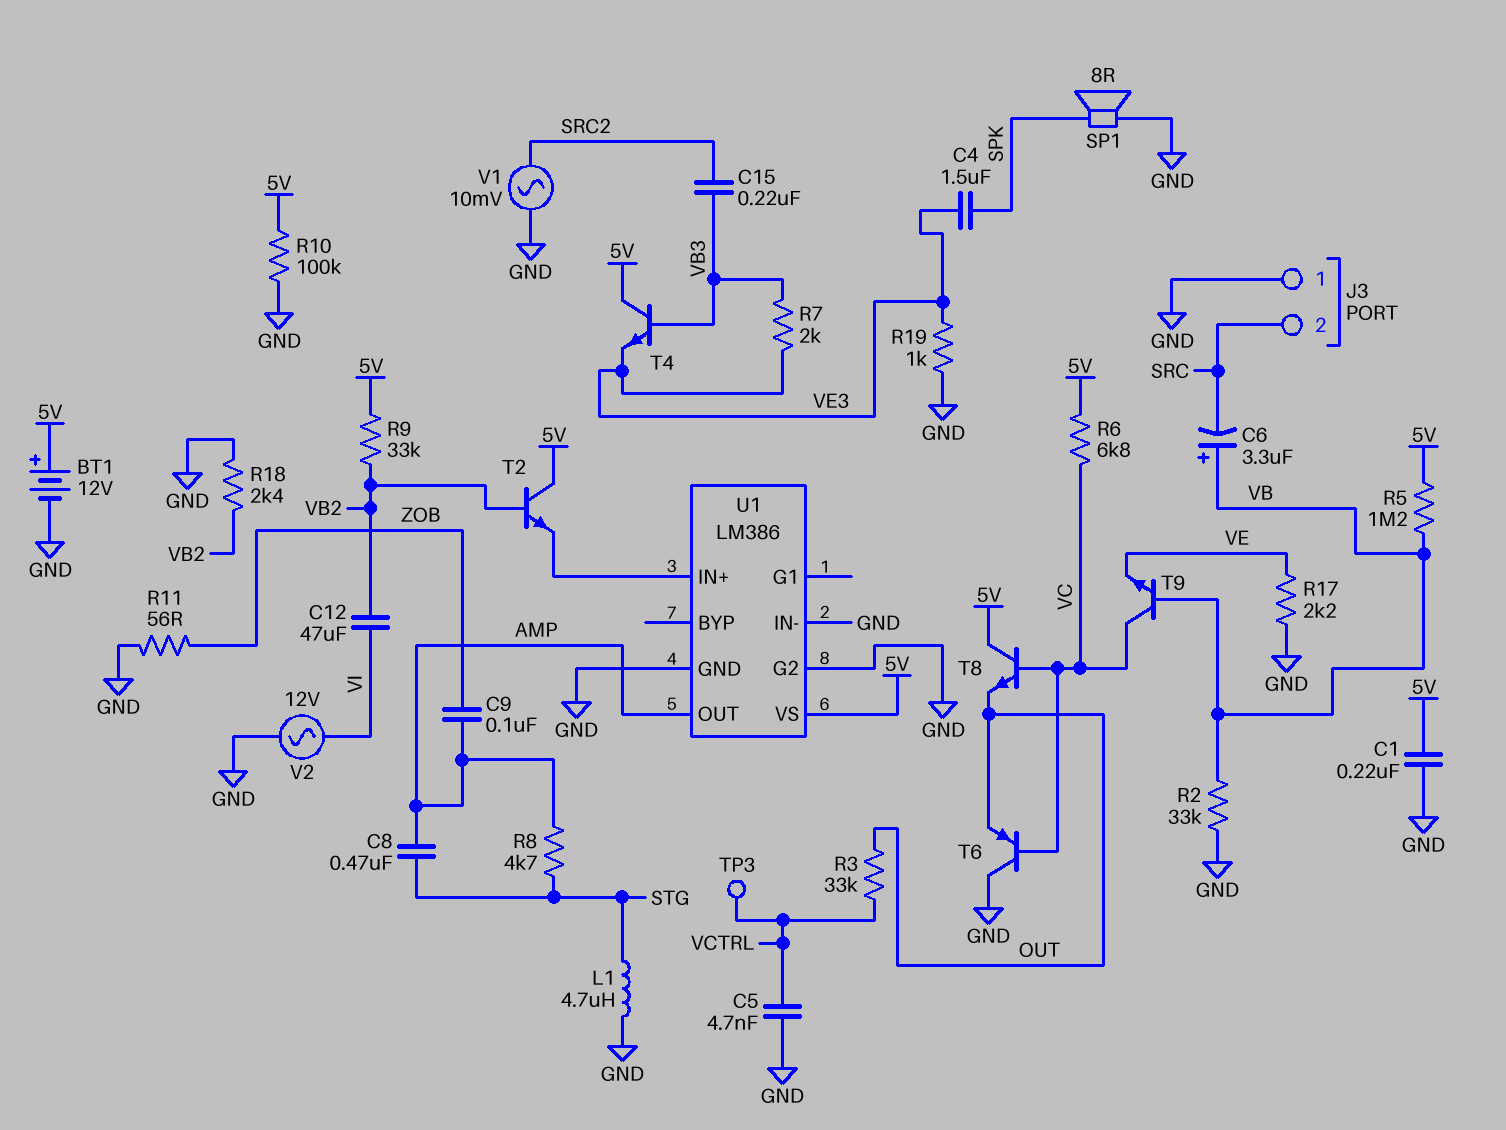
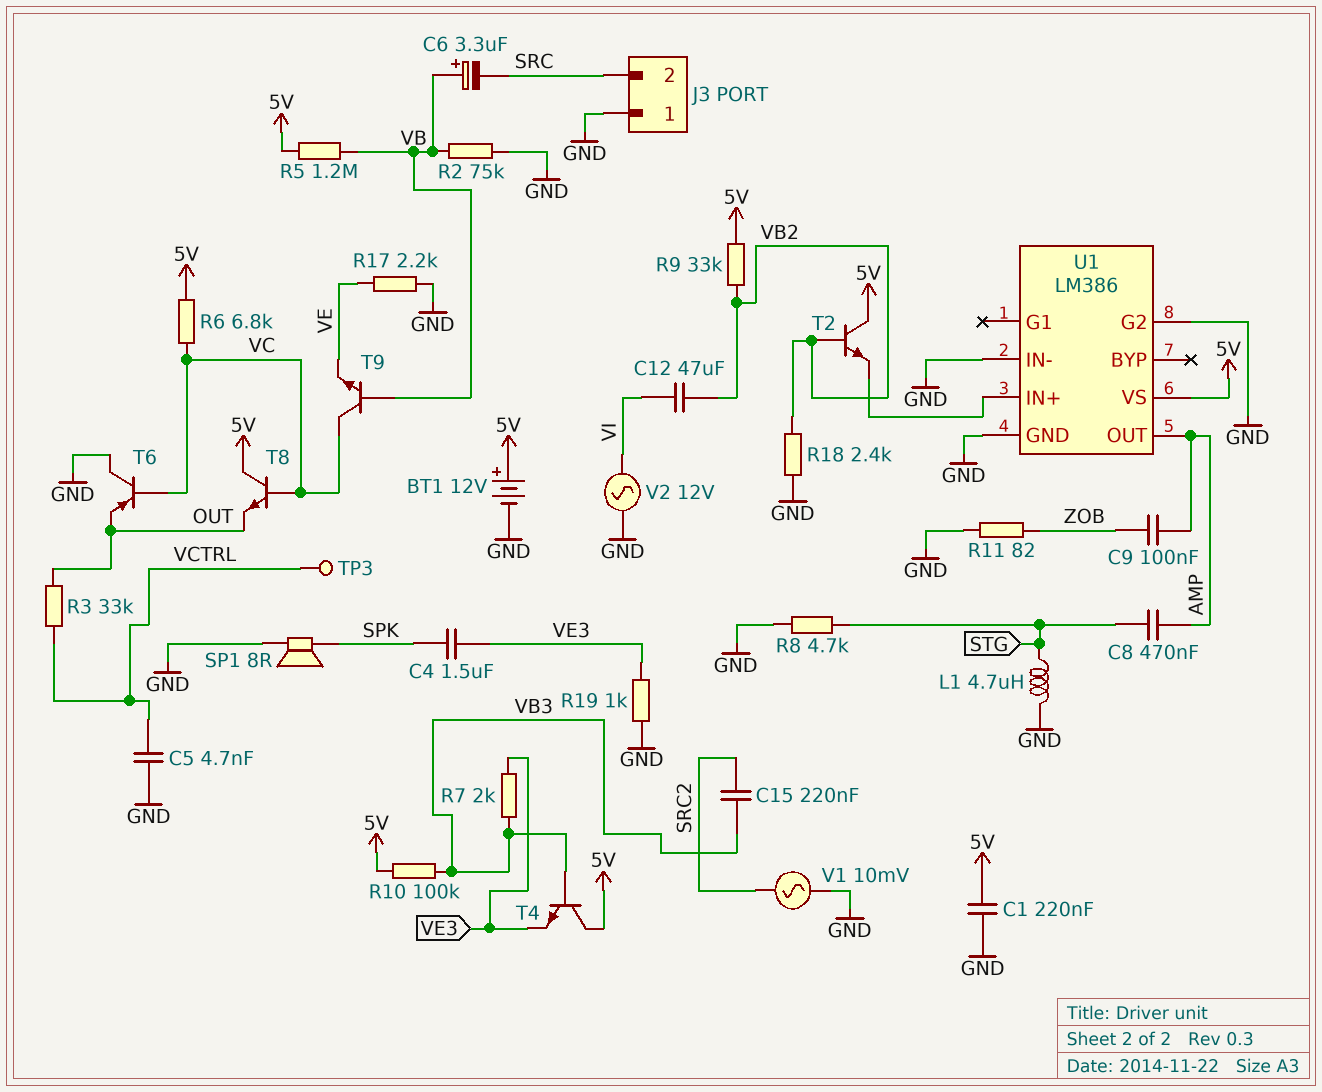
R2: 33k (GND, VB) -> 75k (GND, VB)
R8: 4.7k (AMP, STG) -> 4.7k (GND, STG)
R10: 100k (5V, GND) -> 100k (5V, VB3)
R11: 56 (GND, ZOB) -> 82 (GND, ZOB)

